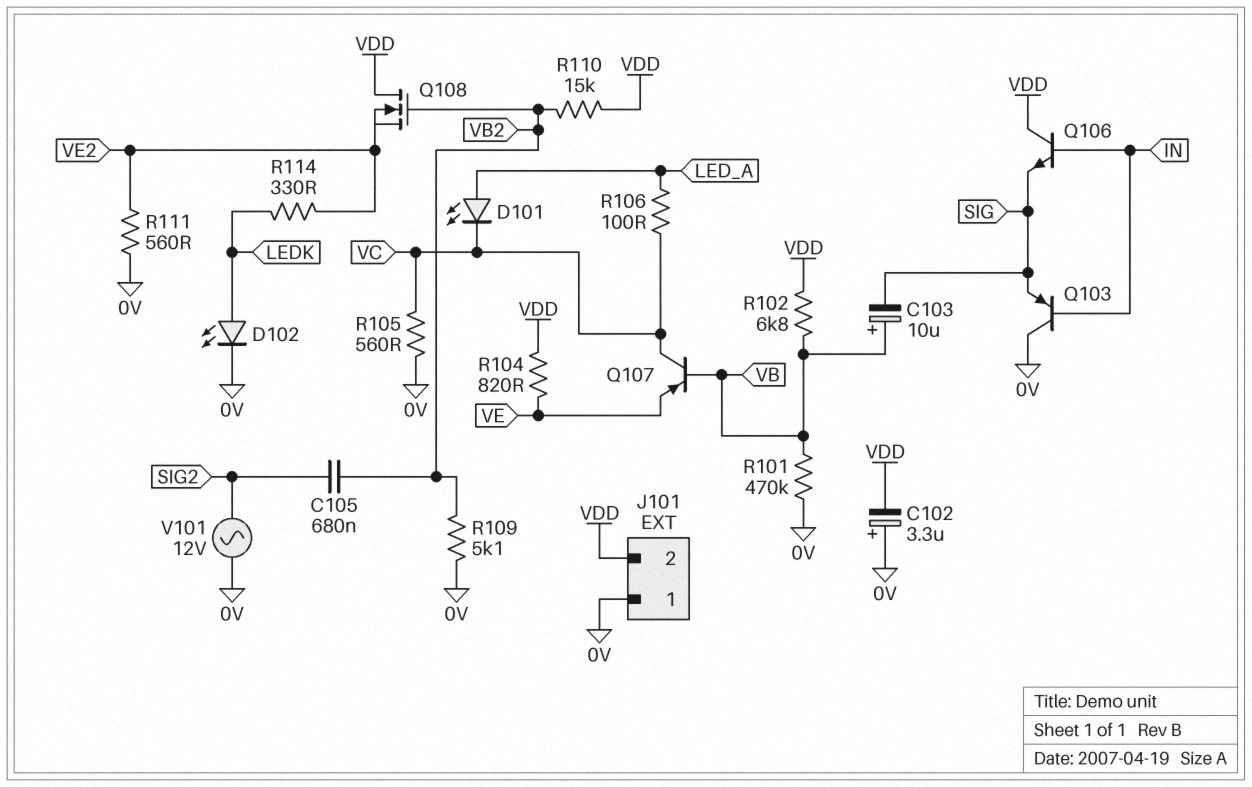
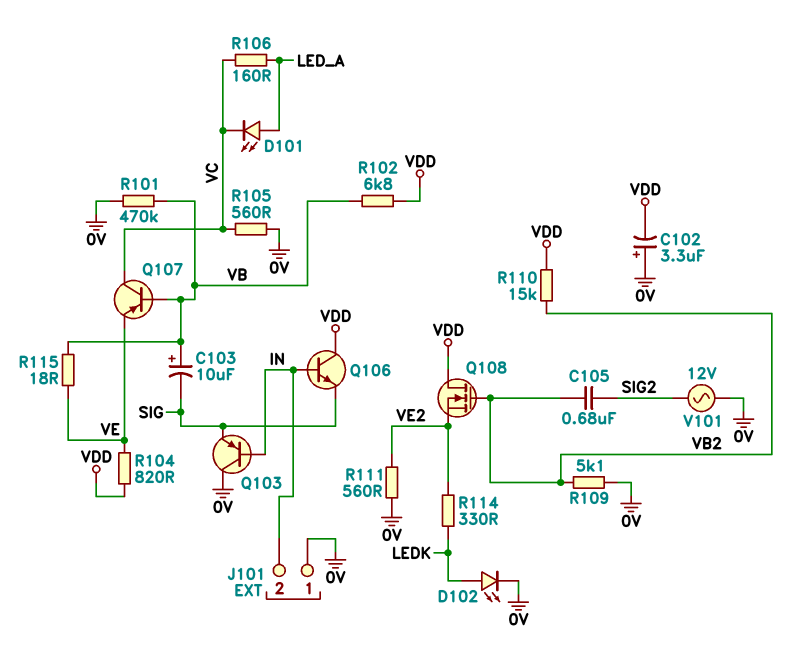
J101 pin 2: VDD -> IN
R106: 100 (LED_A, VC) -> 160 (LED_A, VC)
R115: none -> 18 (VB, VE)

